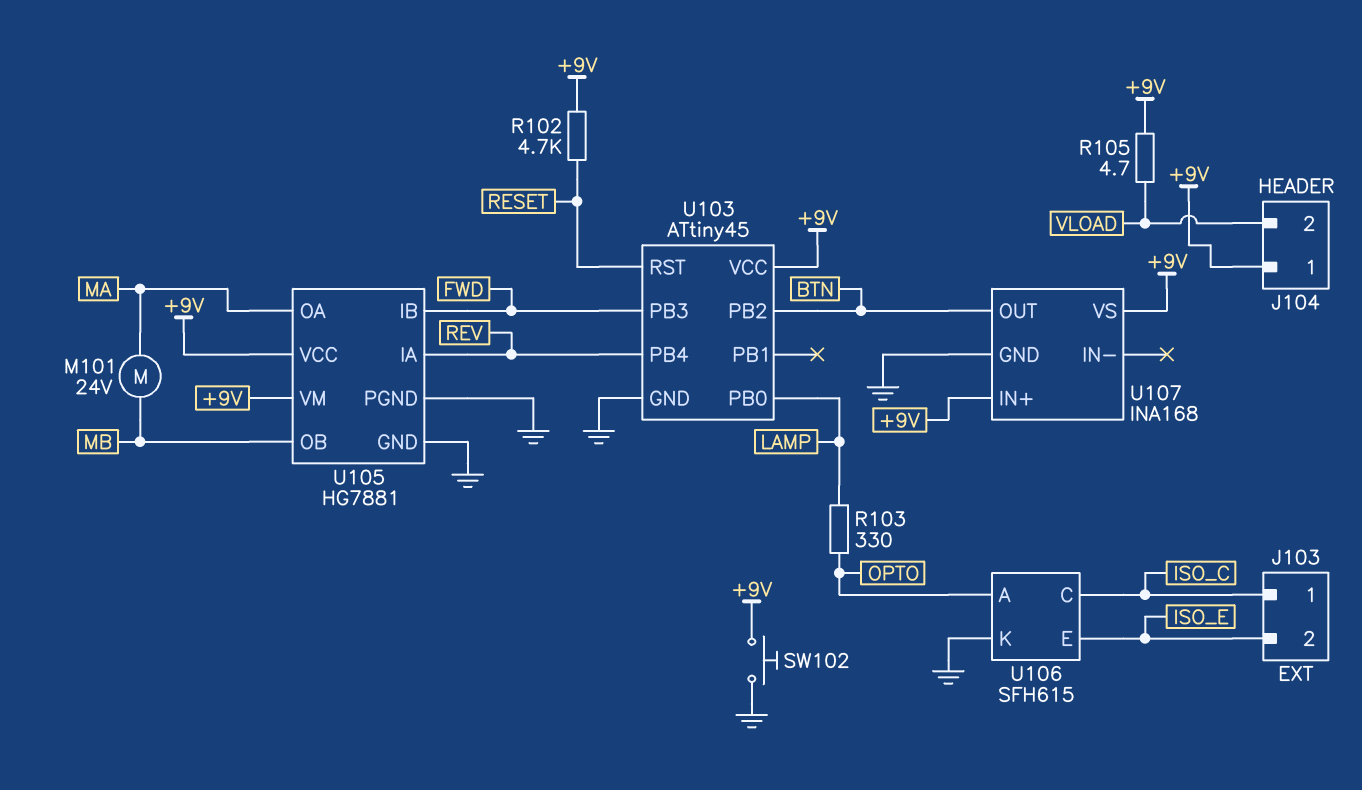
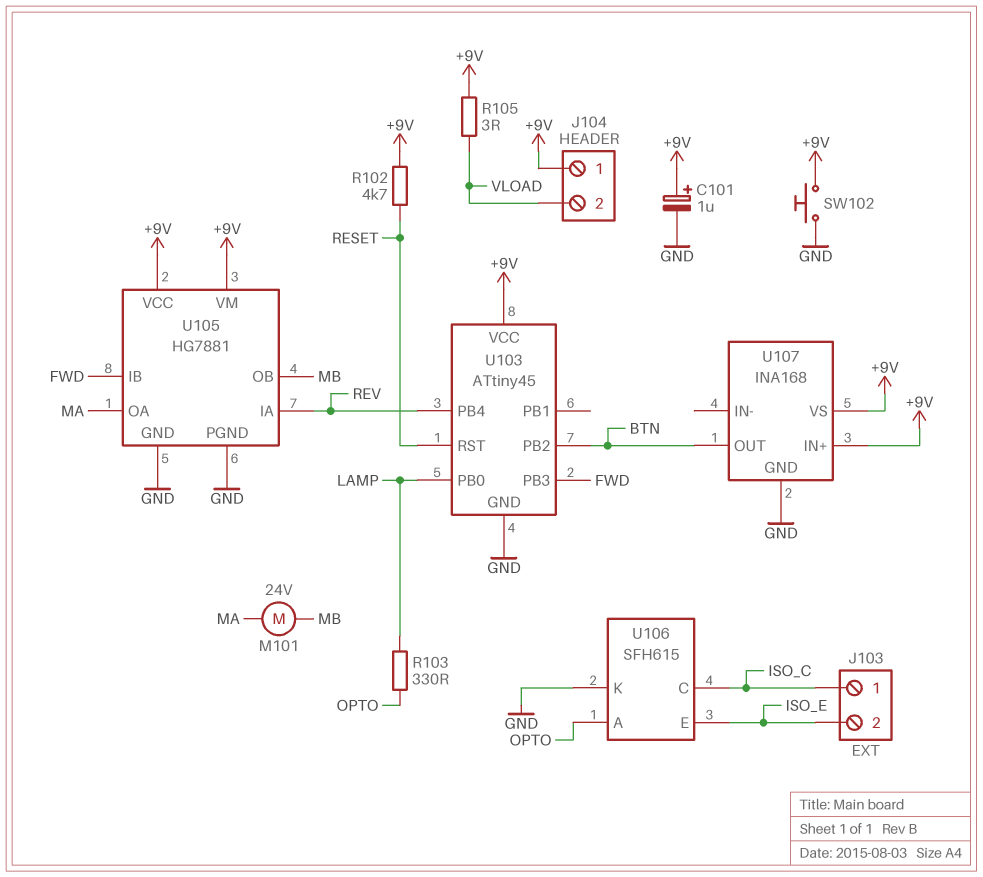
C101: none -> 1uF (plus +9V, minus GND)
R105: 4.7 (+9V, VLOAD) -> 3 (+9V, VLOAD)

